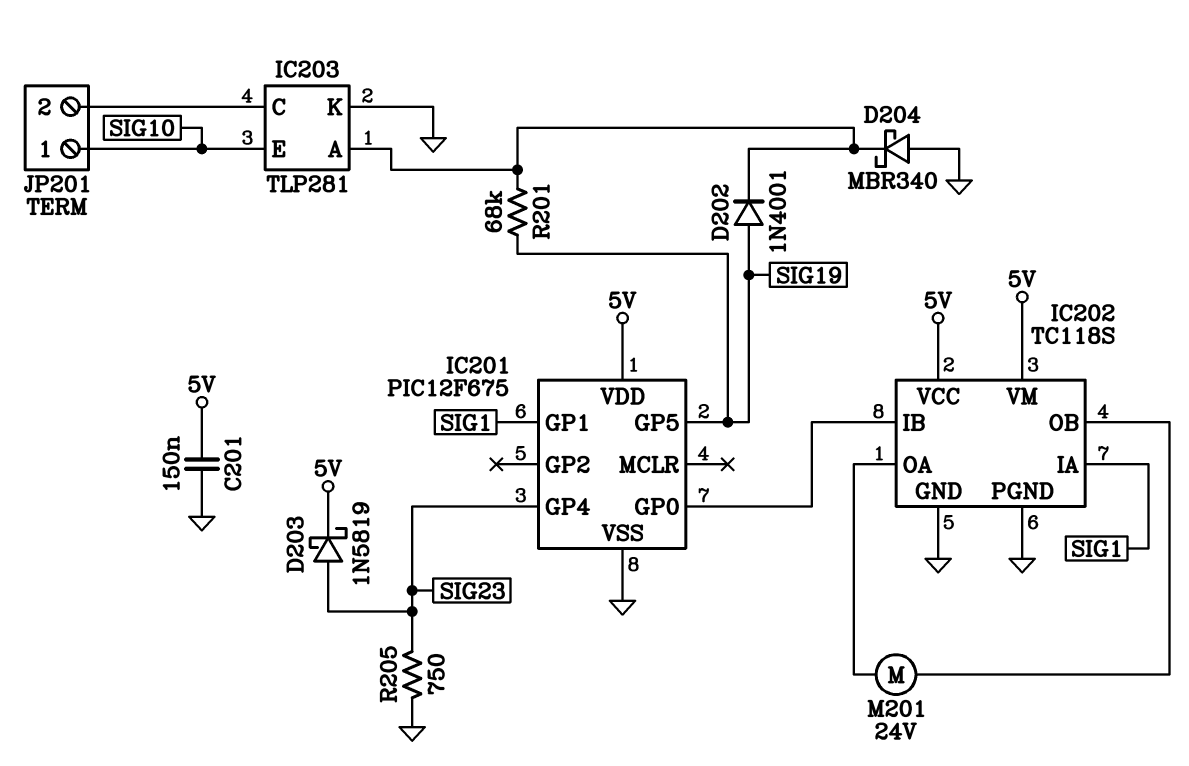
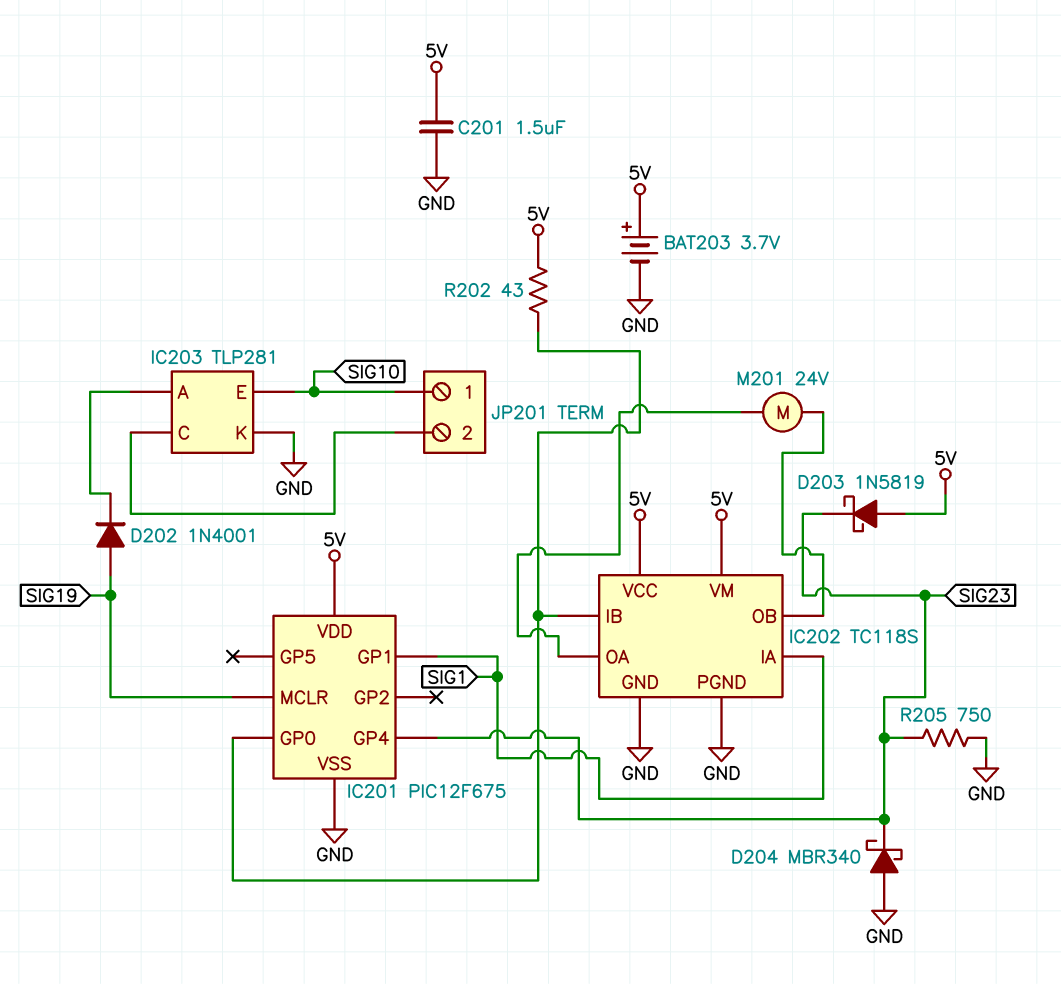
BAT203: none -> 3.7V (plus 5V, minus GND)
C201: 150nF (5V, GND) -> 1.5uF (5V, GND)
D203: schottky 1N5819 (A SIG23, K 5V) -> schottky 1N5819 (A 5V, K SIG23)
D204: schottky MBR340 (A GND, K IC203/A) -> schottky MBR340 (A GND, K SIG23)
IC201 pin GP5: SIG19 -> none
IC201 pin MCLR: none -> SIG19
R201: 68k (IC203/A, SIG19) -> none
R202: none -> 43 (5V, IC201/GP0)

